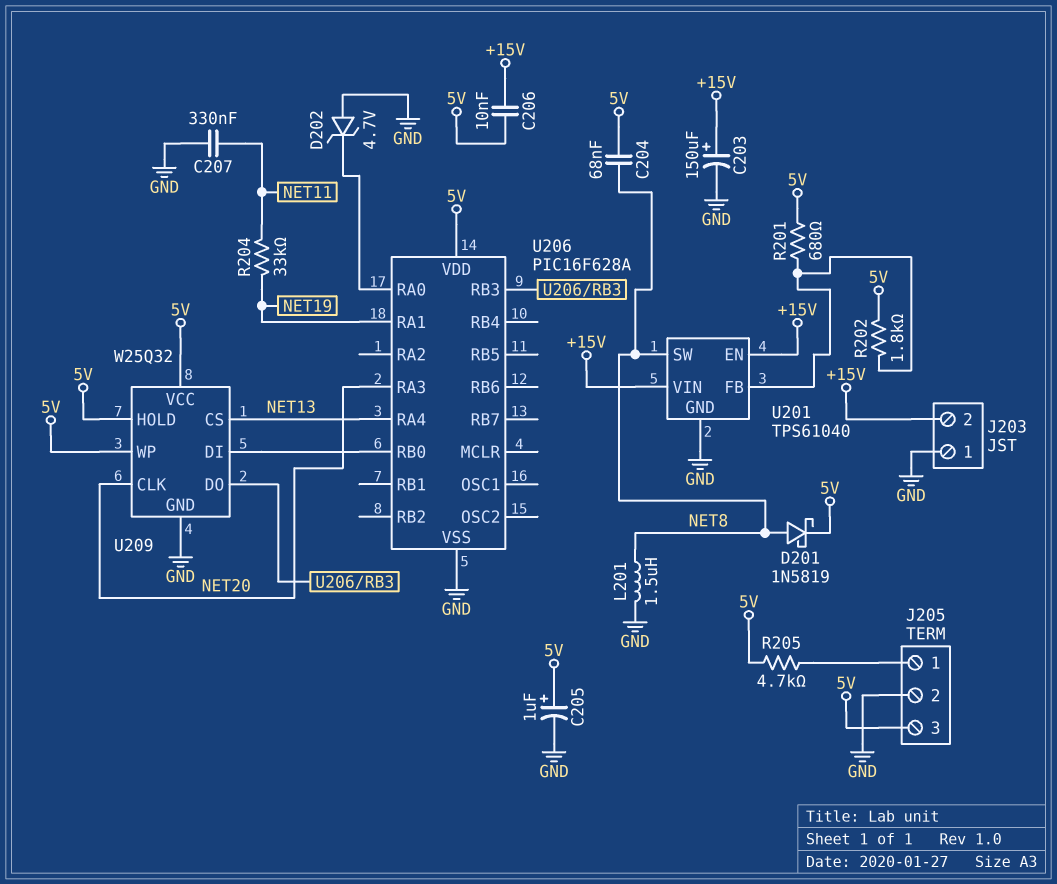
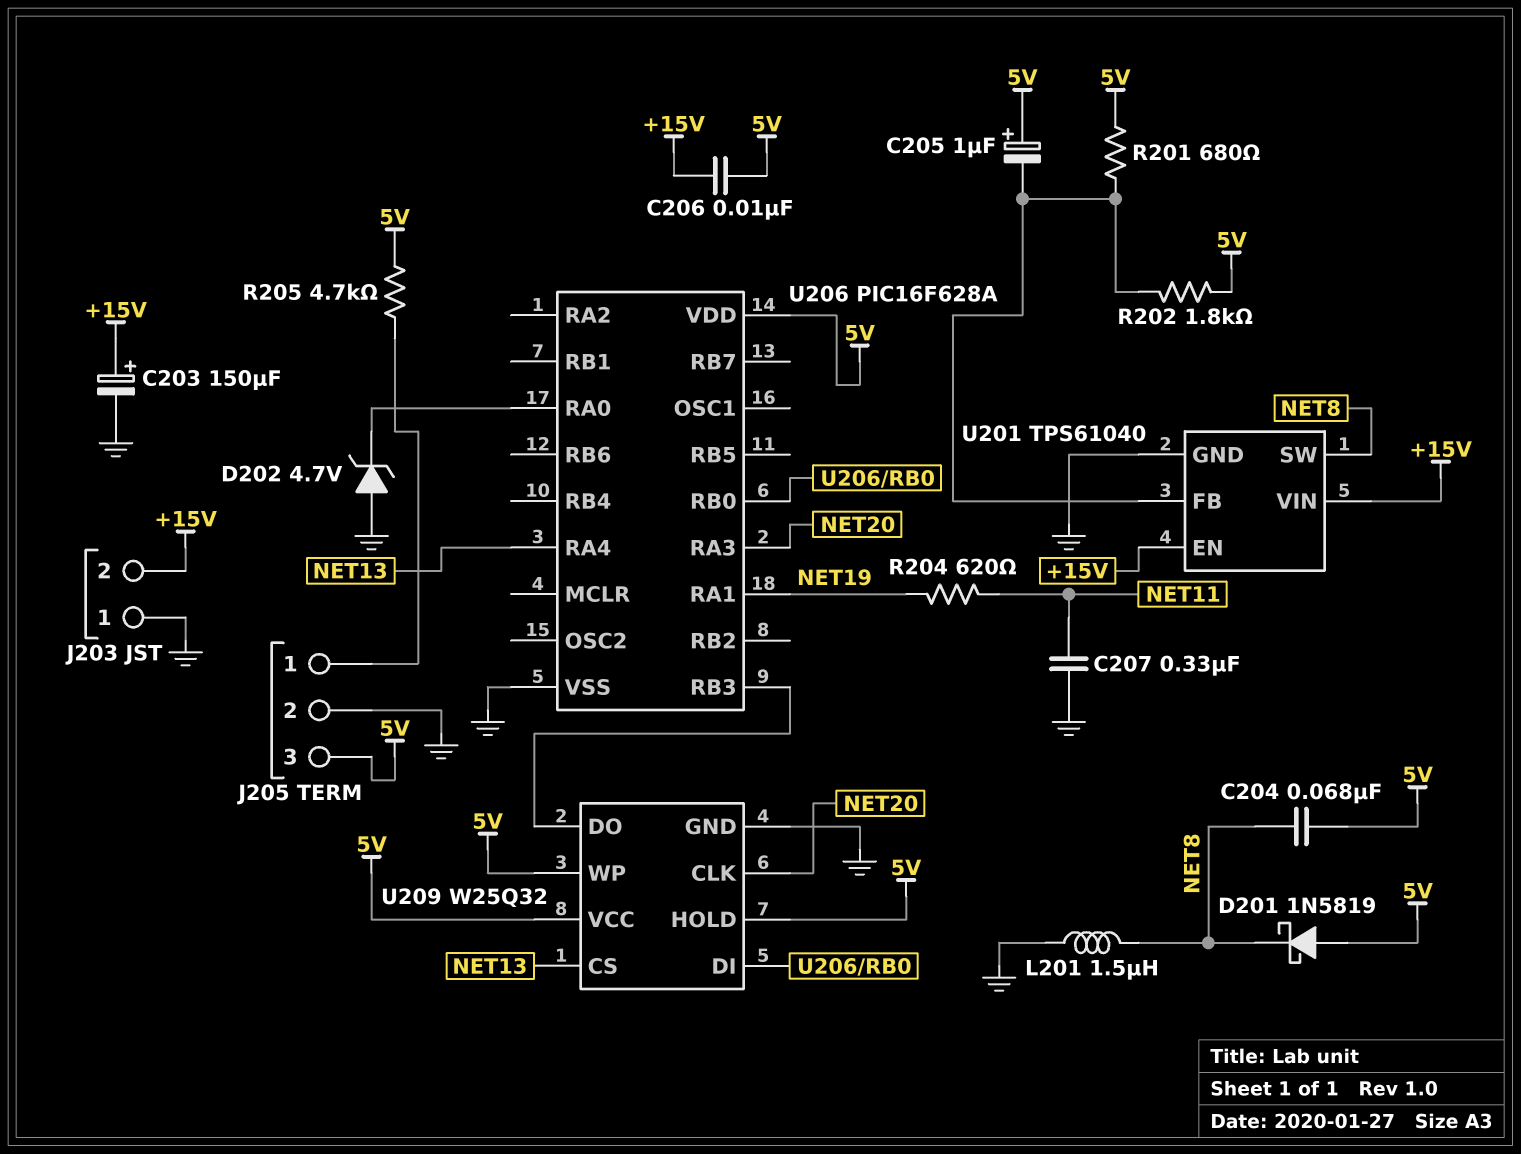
C205: 1uF (plus 5V, minus GND) -> 1uF (plus 5V, minus U201/FB)
D201: schottky 1N5819 (A NET8, K 5V) -> schottky 1N5819 (A 5V, K NET8)
R204: 33k (NET11, NET19) -> 620 (NET11, NET19)

